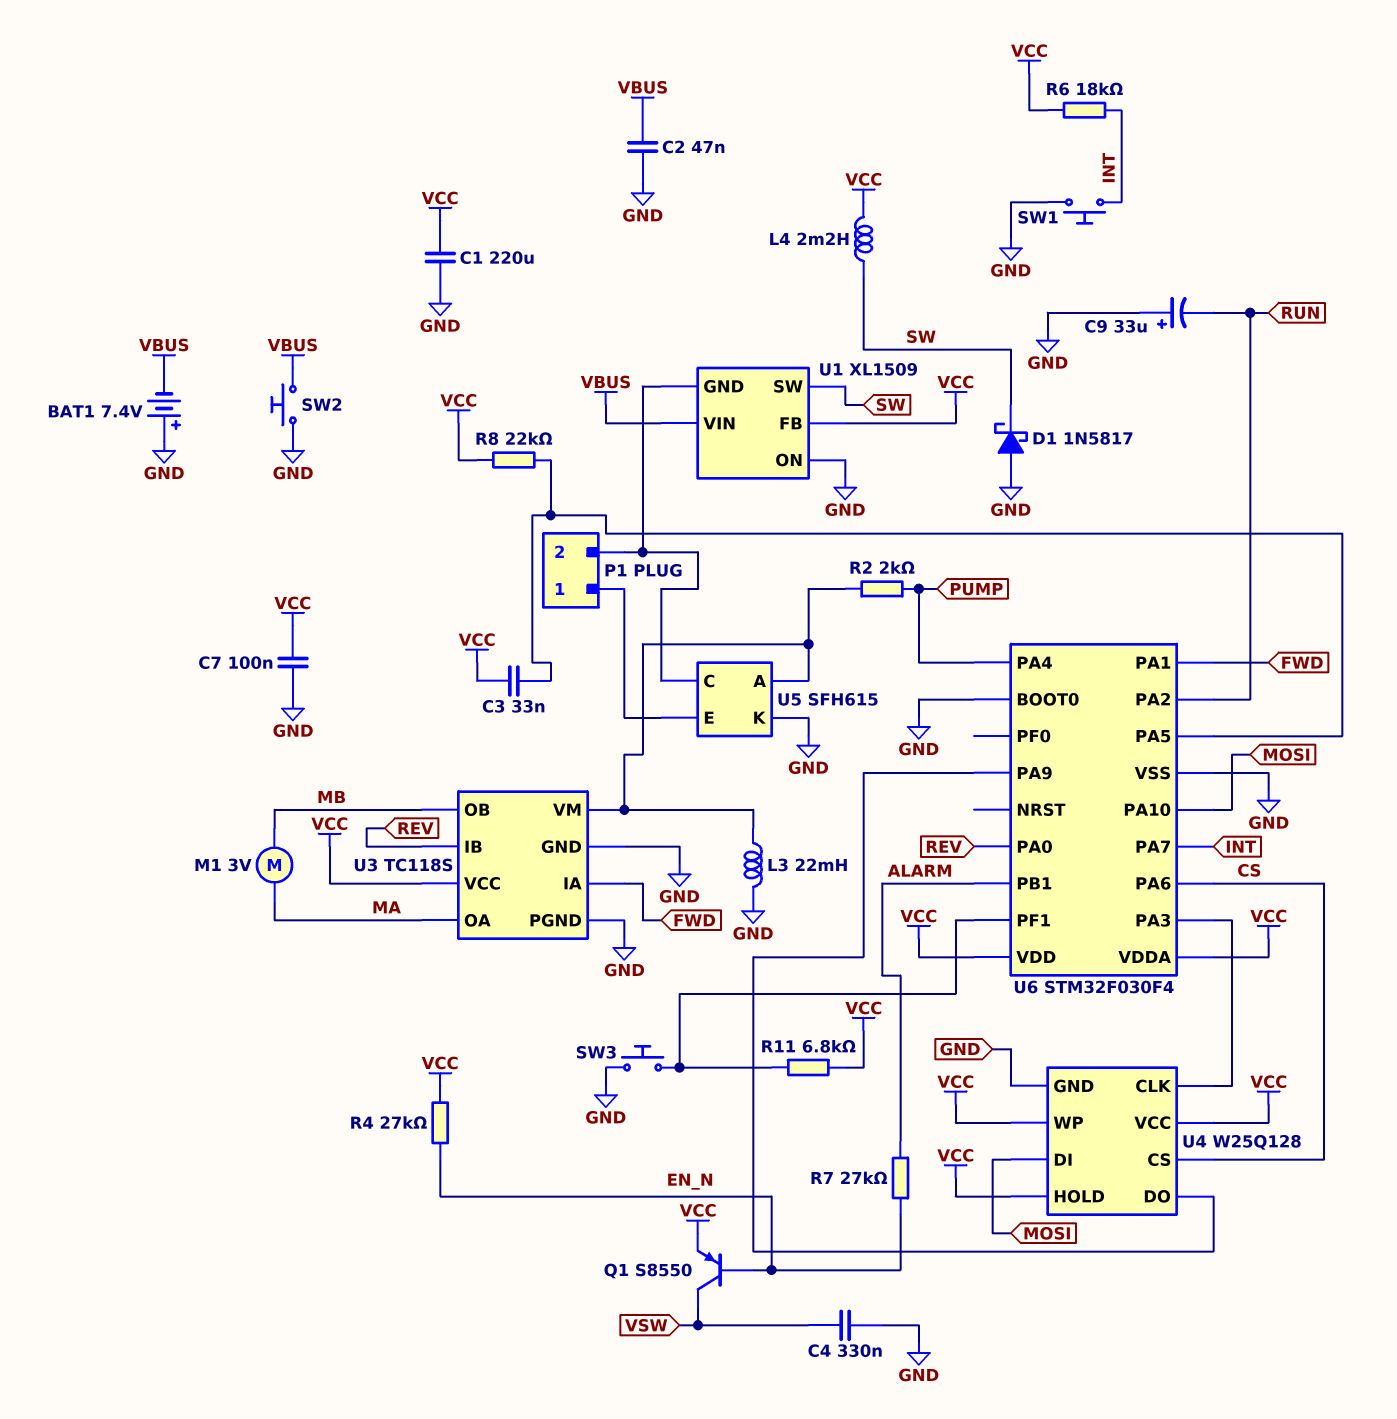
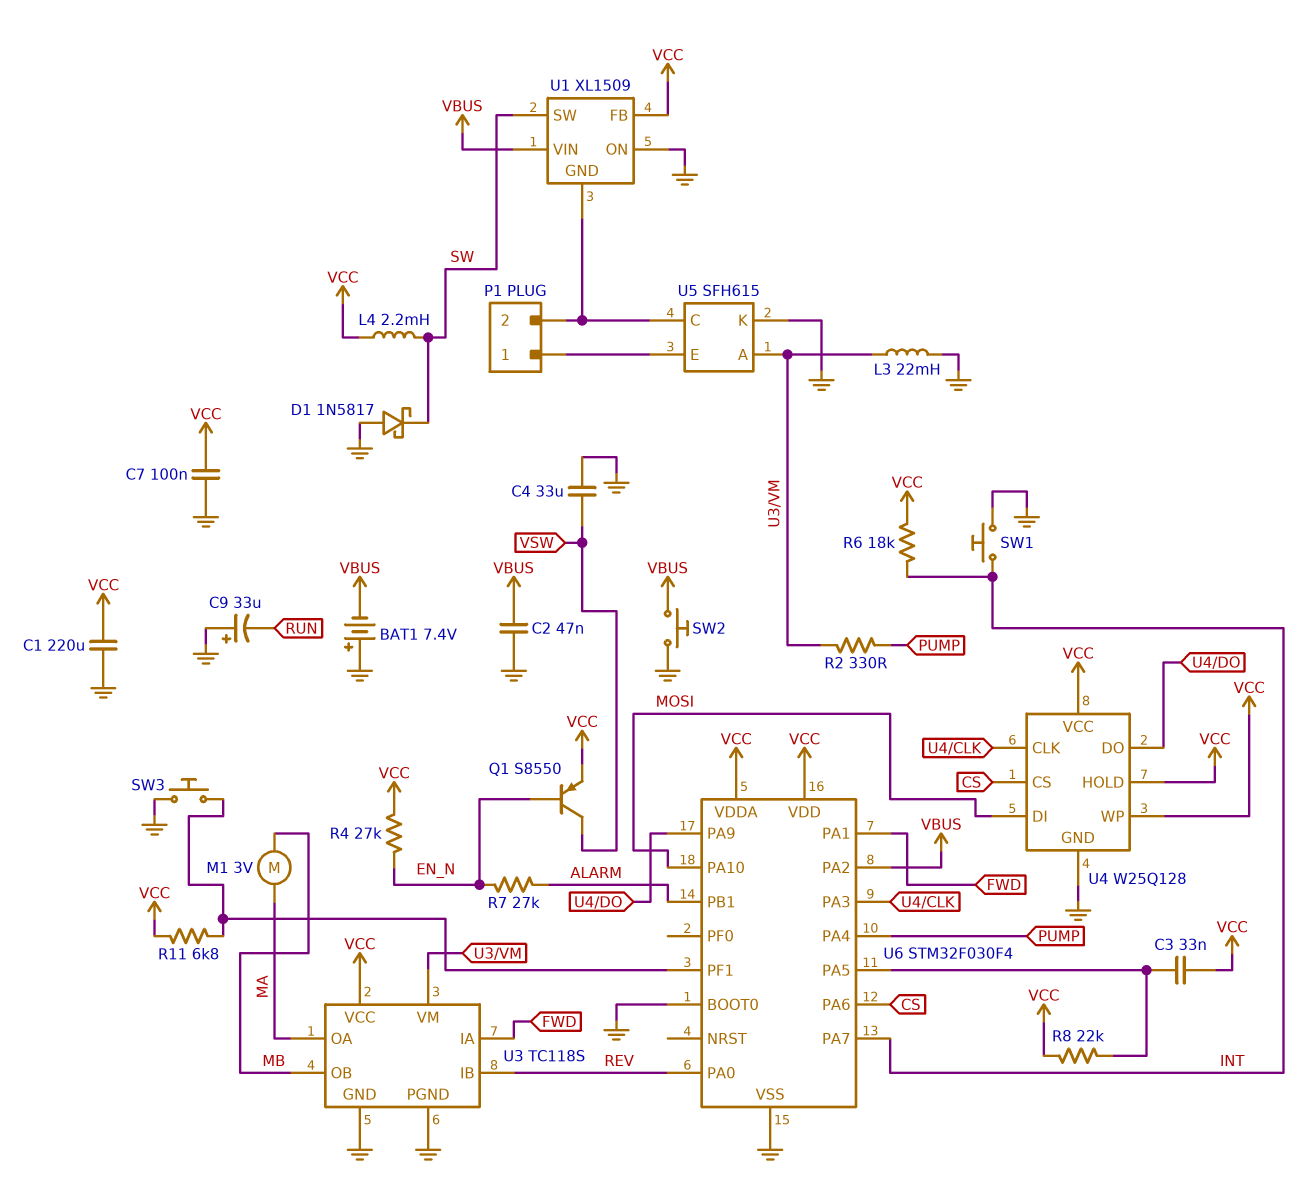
C4: 330nF (GND, VSW) -> 33uF (GND, VSW)
R2: 2k (PUMP, U3/VM) -> 330 (PUMP, U3/VM)
U6 pin PA2: RUN -> VBUS

